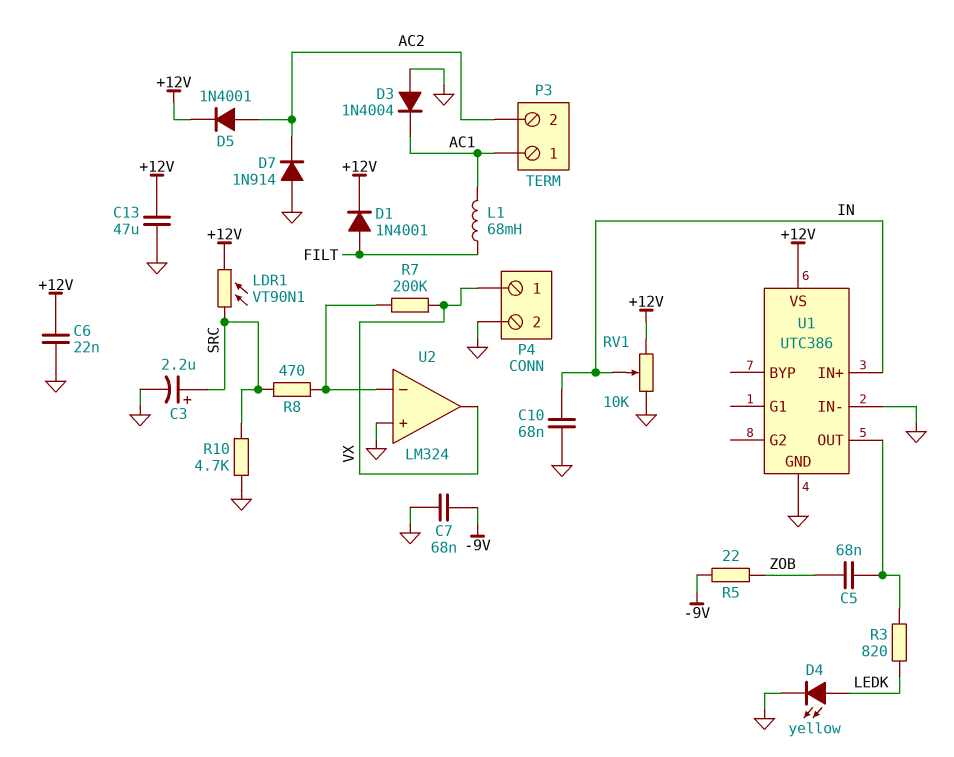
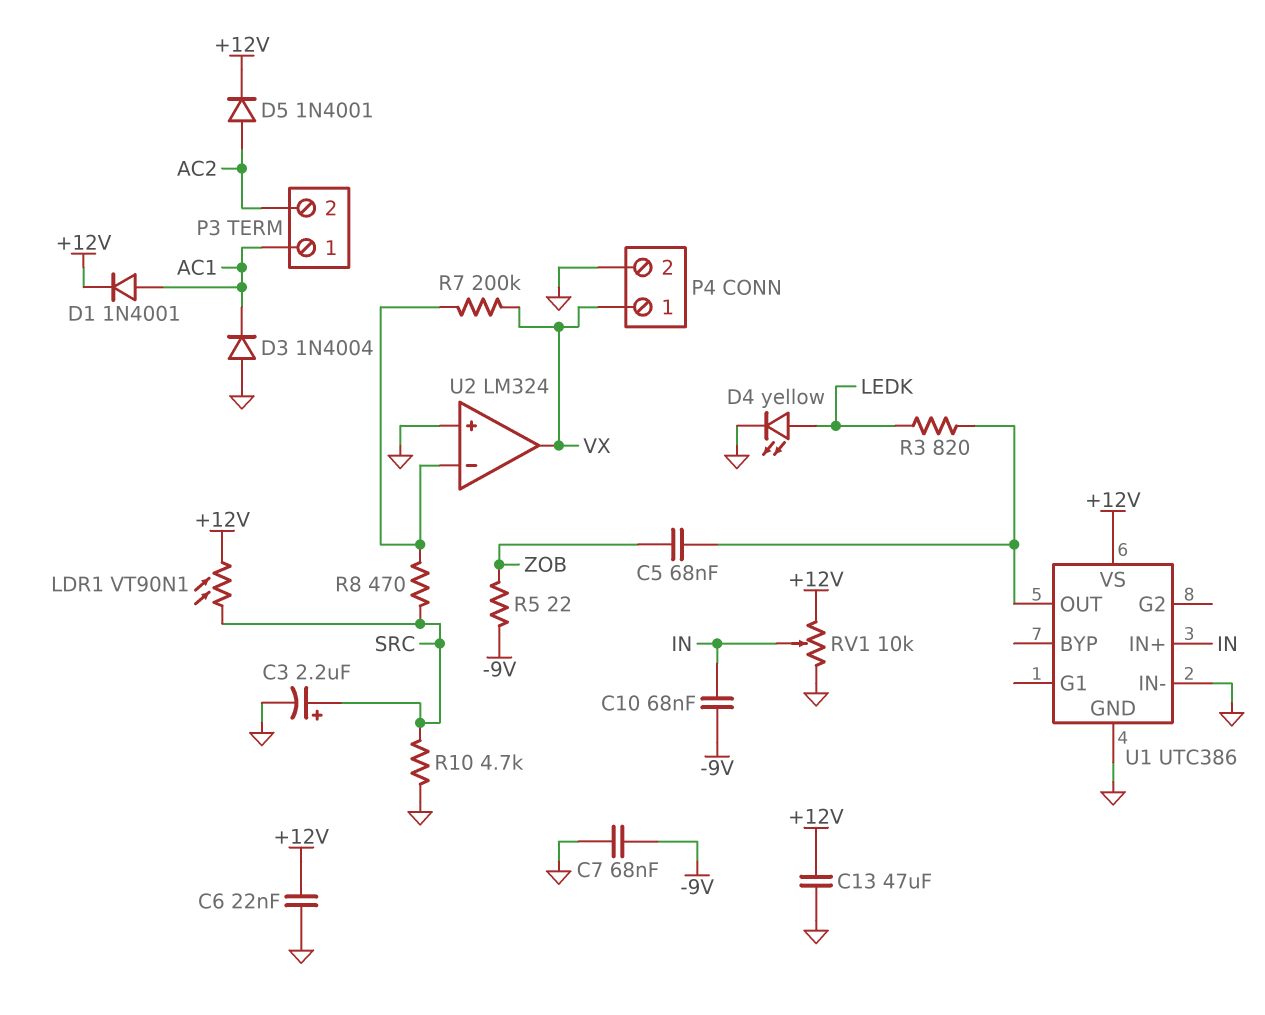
C10: 68nF (GND, IN) -> 68nF (-9V, IN)
D1: diode 1N4001 (A FILT, K +12V) -> diode 1N4001 (A AC1, K +12V)
D7: diode 1N914 (A GND, K AC2) -> none
L1: 68mH (AC1, FILT) -> none

